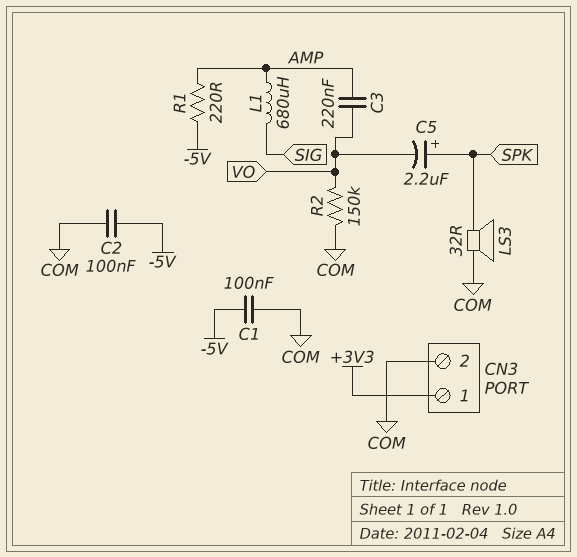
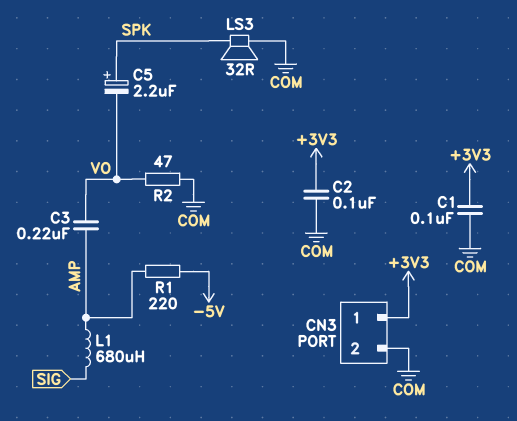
C1: 100nF (-5V, COM) -> 100nF (+3V3, COM)
C2: 100nF (-5V, COM) -> 100nF (+3V3, COM)
R2: 150k (COM, VO) -> 47 (COM, VO)

